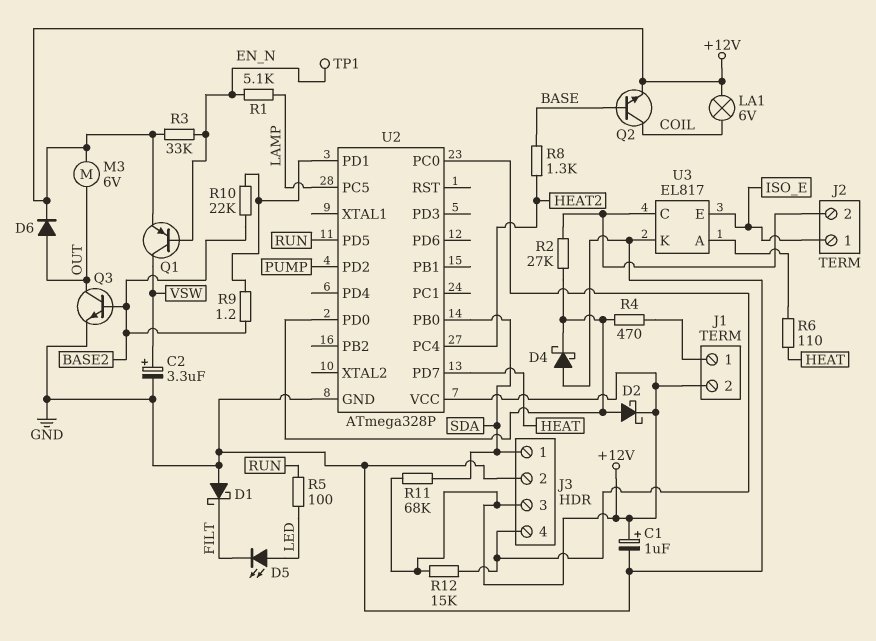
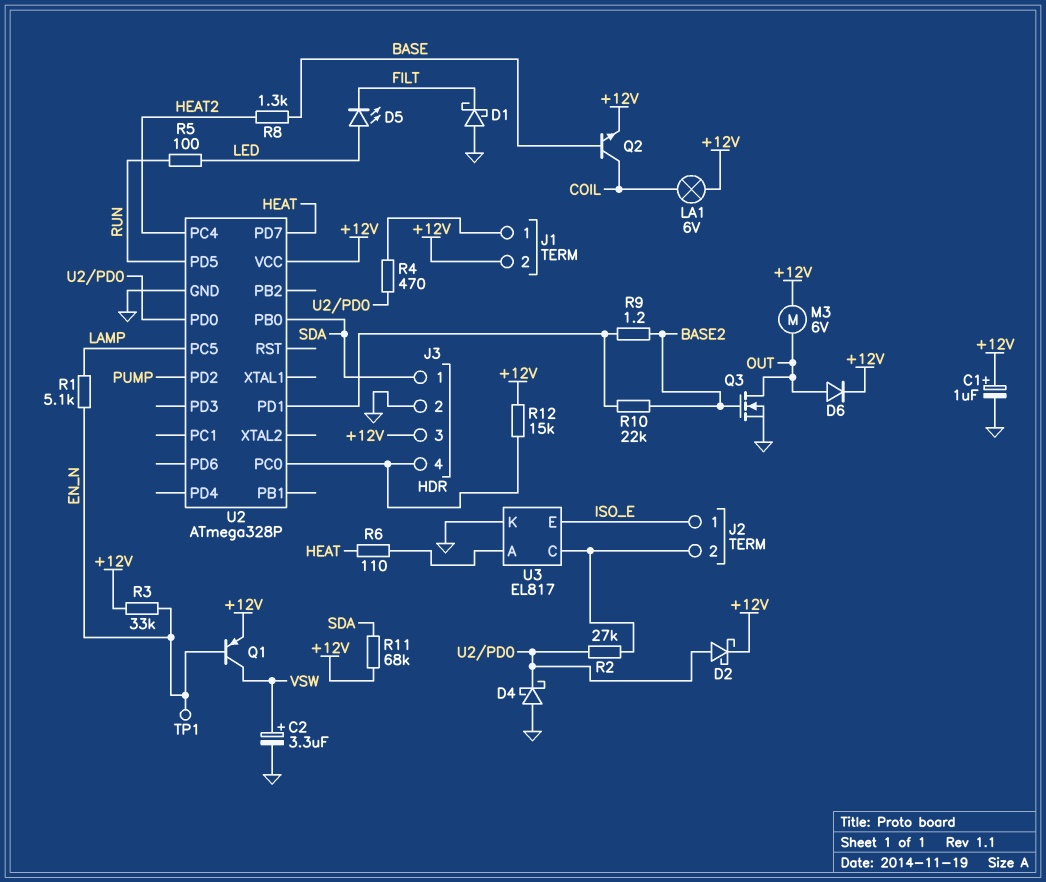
Q3: NPN (B BASE2, C OUT, E GND) -> NMOS (G BASE2, D OUT, S GND)

